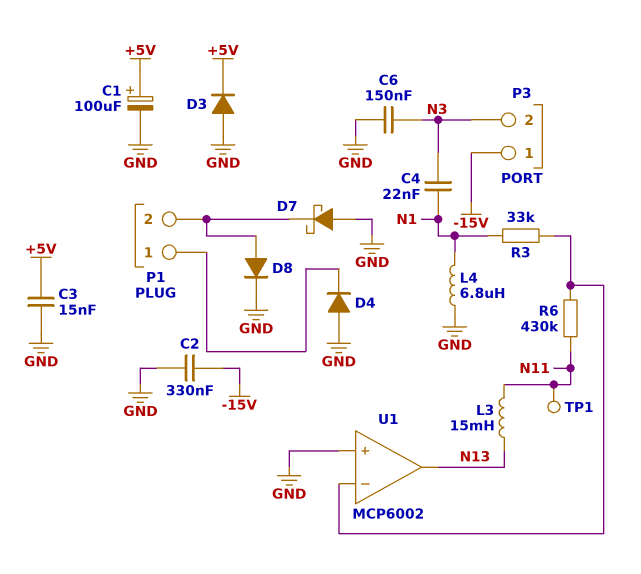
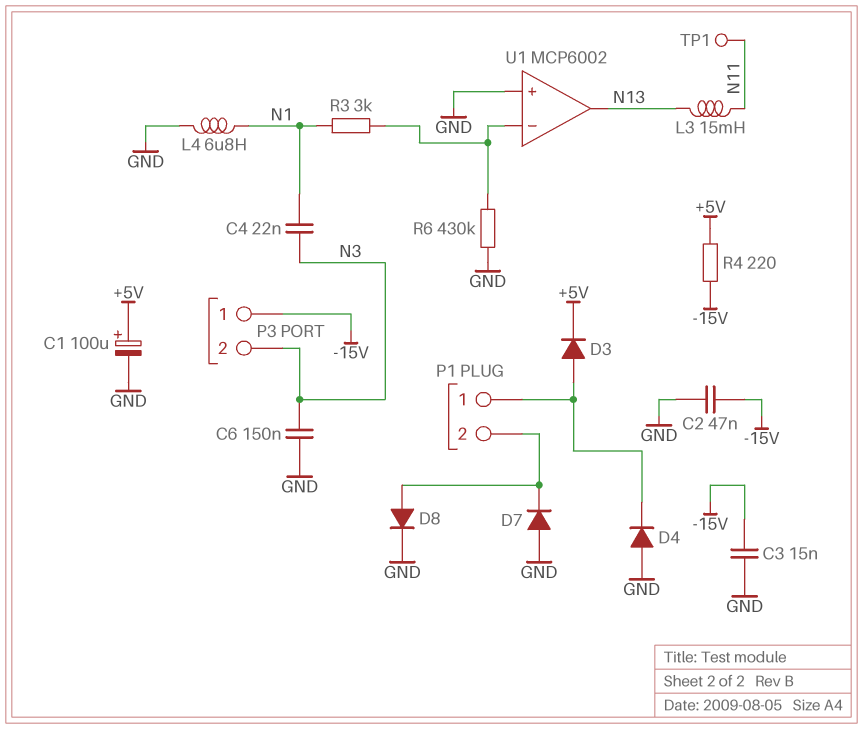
C2: 330nF (-15V, GND) -> 47nF (-15V, GND)
C3: 15nF (+5V, GND) -> 15nF (-15V, GND)
D3: diode (A GND, K +5V) -> diode (A P1/1, K +5V)
D7: schottky (A GND, K P1/2) -> diode (A GND, K P1/2)
R3: 33k (N1, U1/in-) -> 3k (N1, U1/in-)
R4: none -> 220 (+5V, -15V)
R6: 430k (N11, U1/in-) -> 430k (GND, U1/in-)

